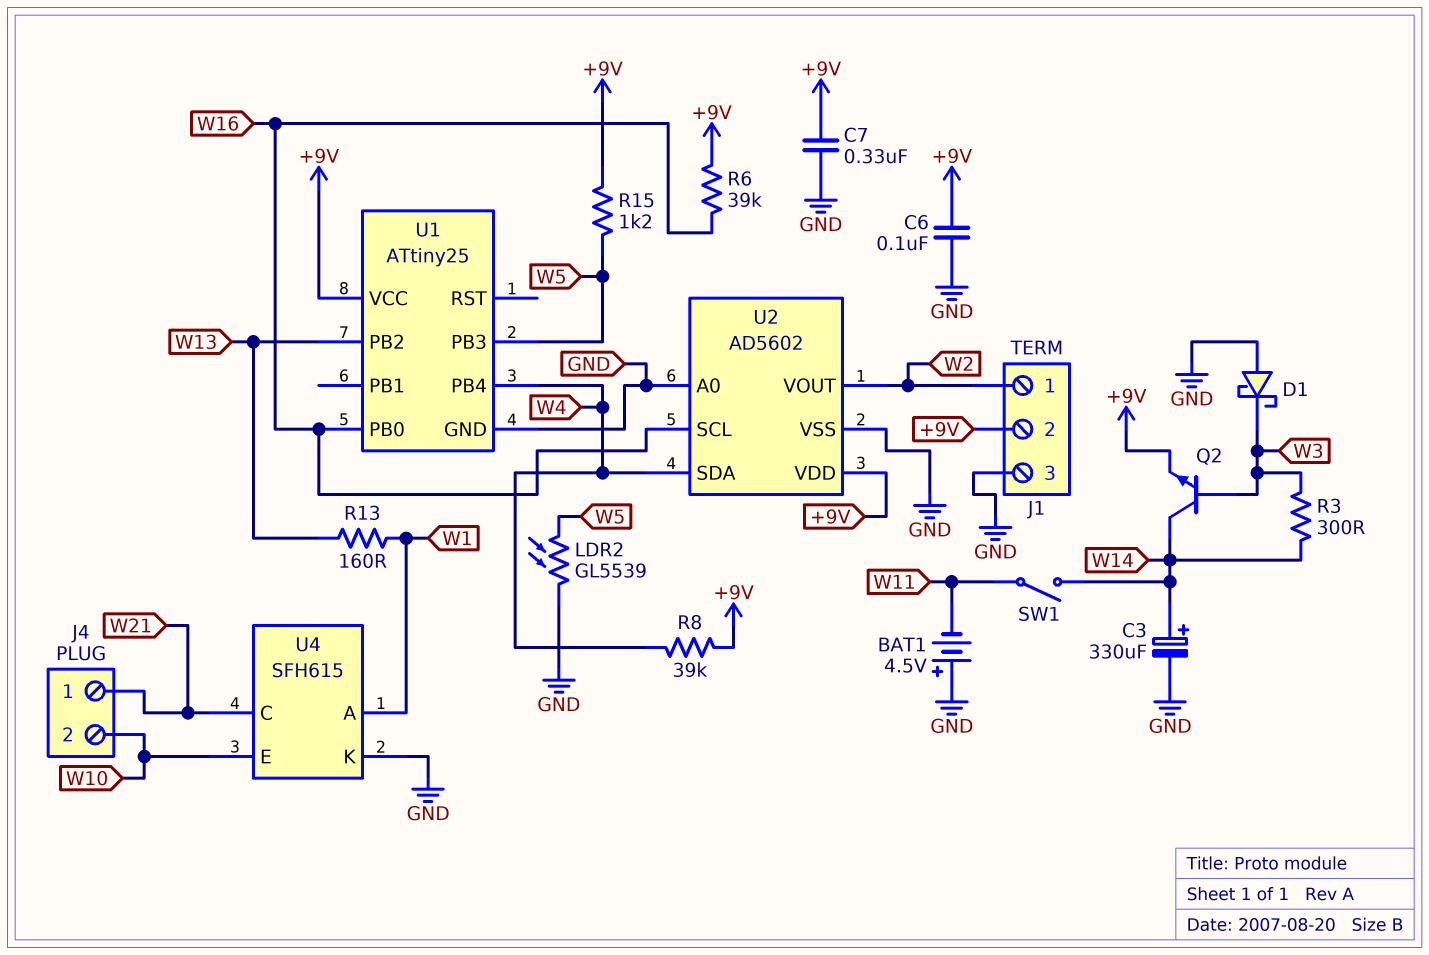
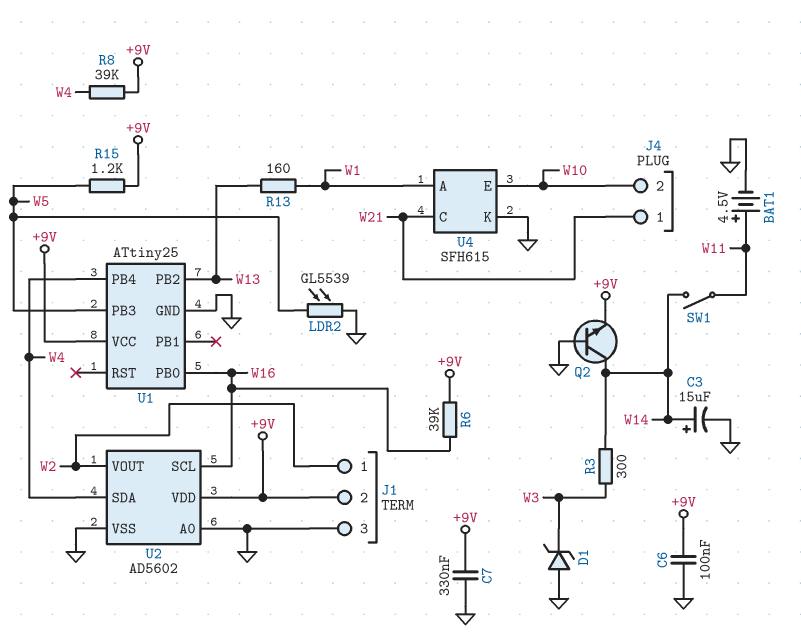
BAT1: 4.5V (plus GND, minus W11) -> 4.5V (plus W11, minus GND)
C3: 330uF (plus W14, minus GND) -> 15uF (plus W14, minus GND)
D1: schottky (A GND, K W3) -> zener (A GND, K W3)
Q2: NPN (B W3, C W14, E +9V) -> NPN (B GND, C W14, E +9V)

